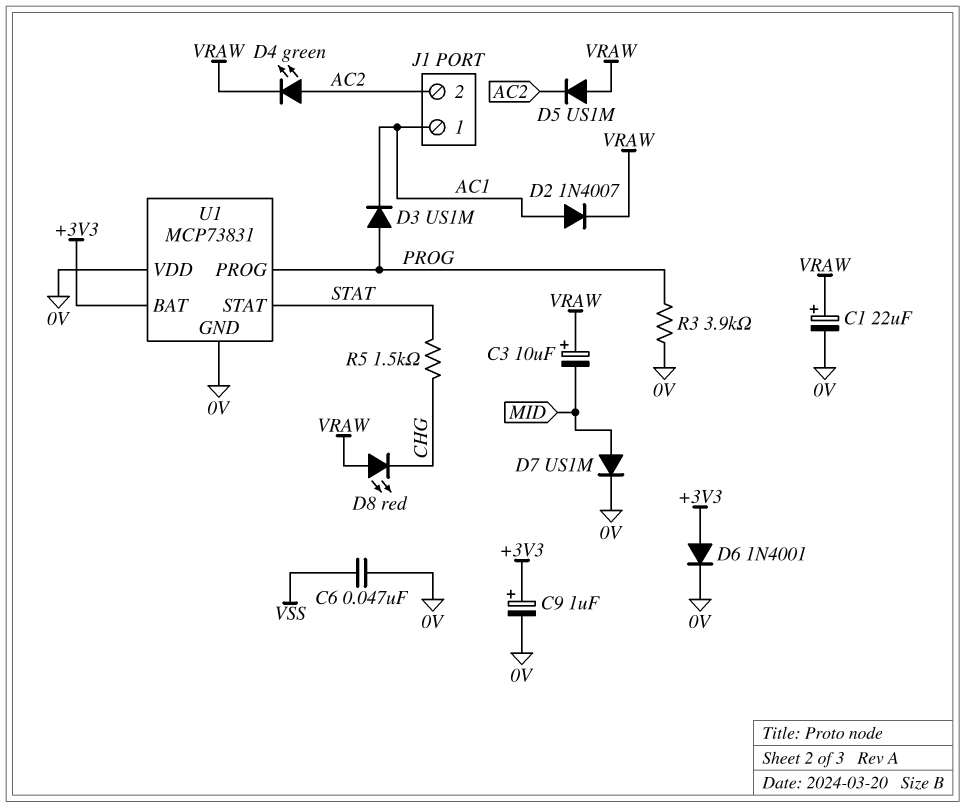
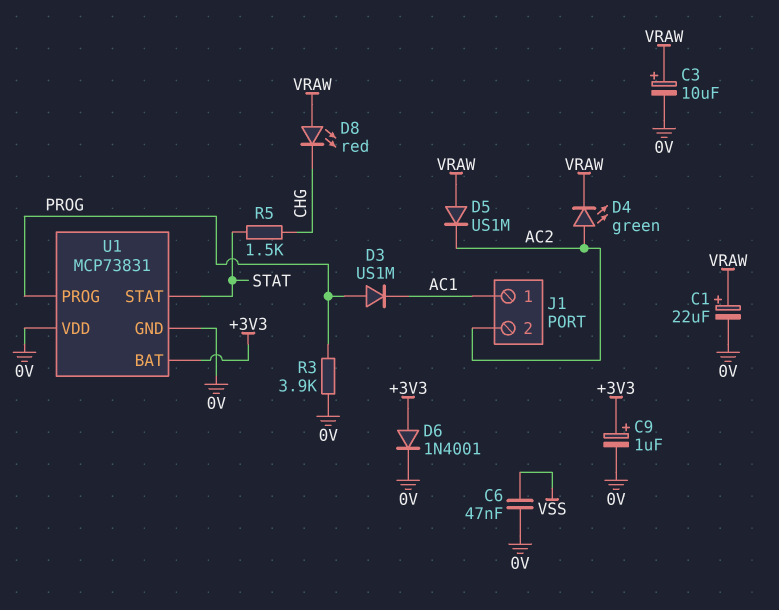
C3: 10uF (plus VRAW, minus MID) -> 10uF (plus VRAW, minus 0V)
D2: diode 1N4007 (A AC1, K VRAW) -> none
D7: diode US1M (A MID, K 0V) -> none

